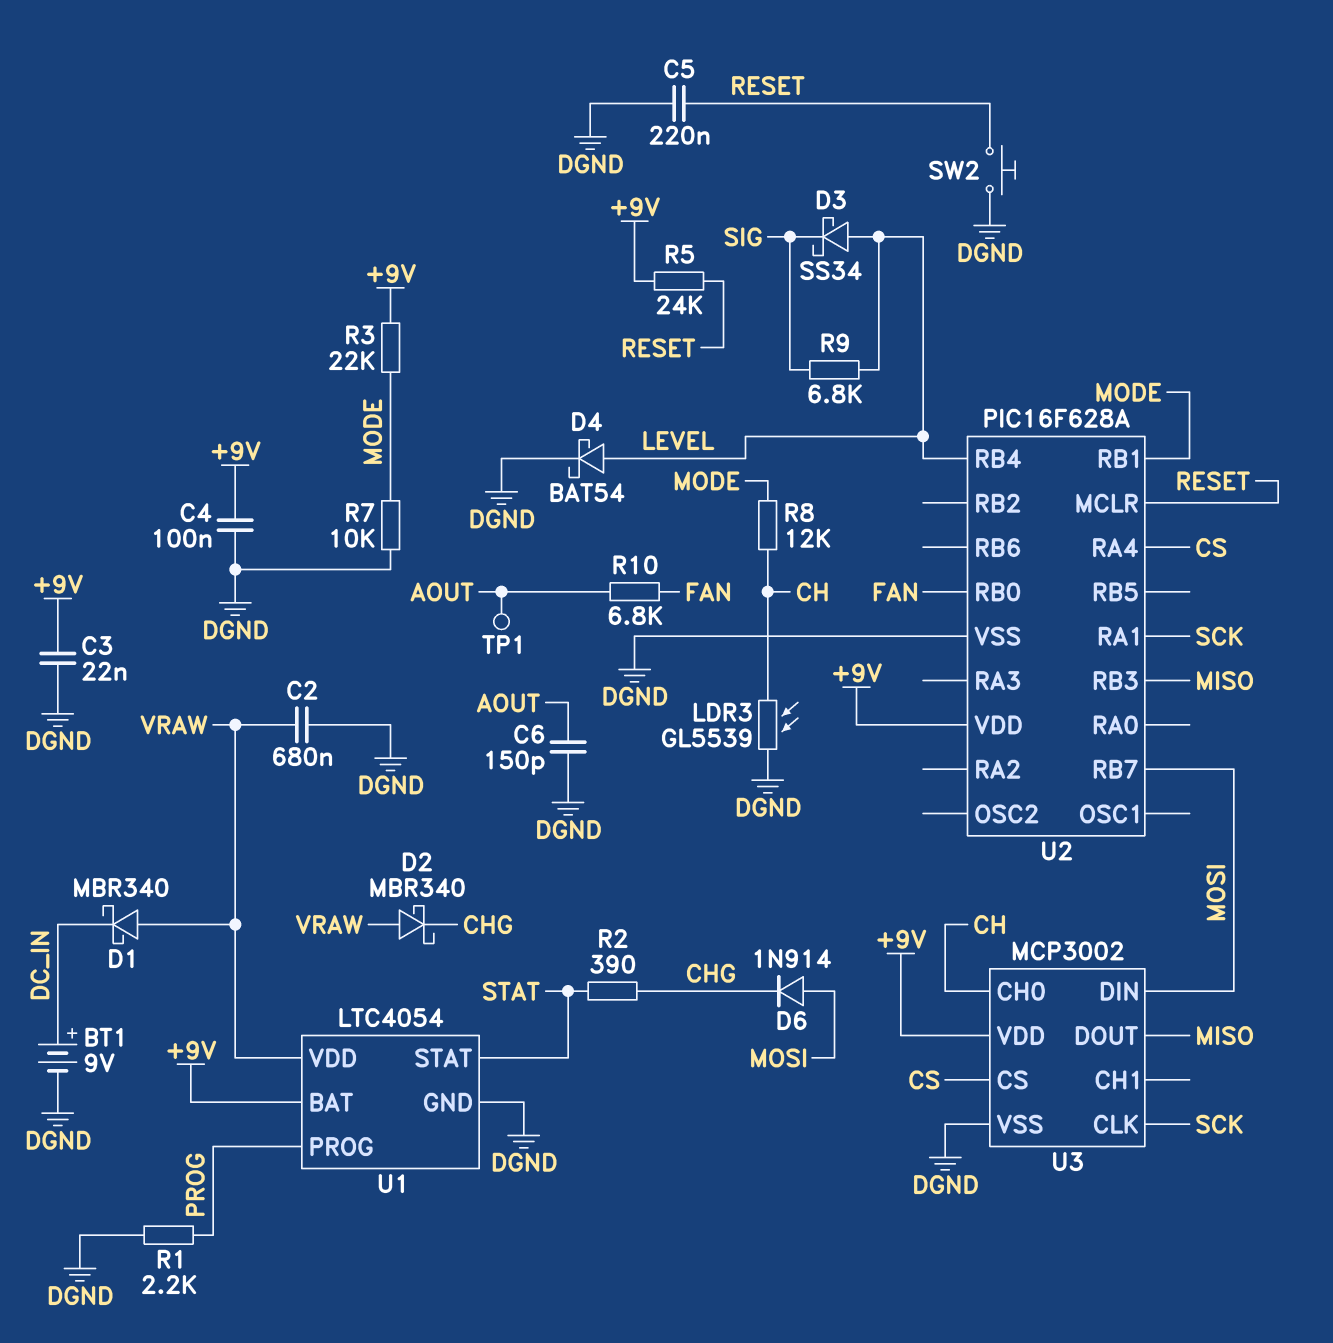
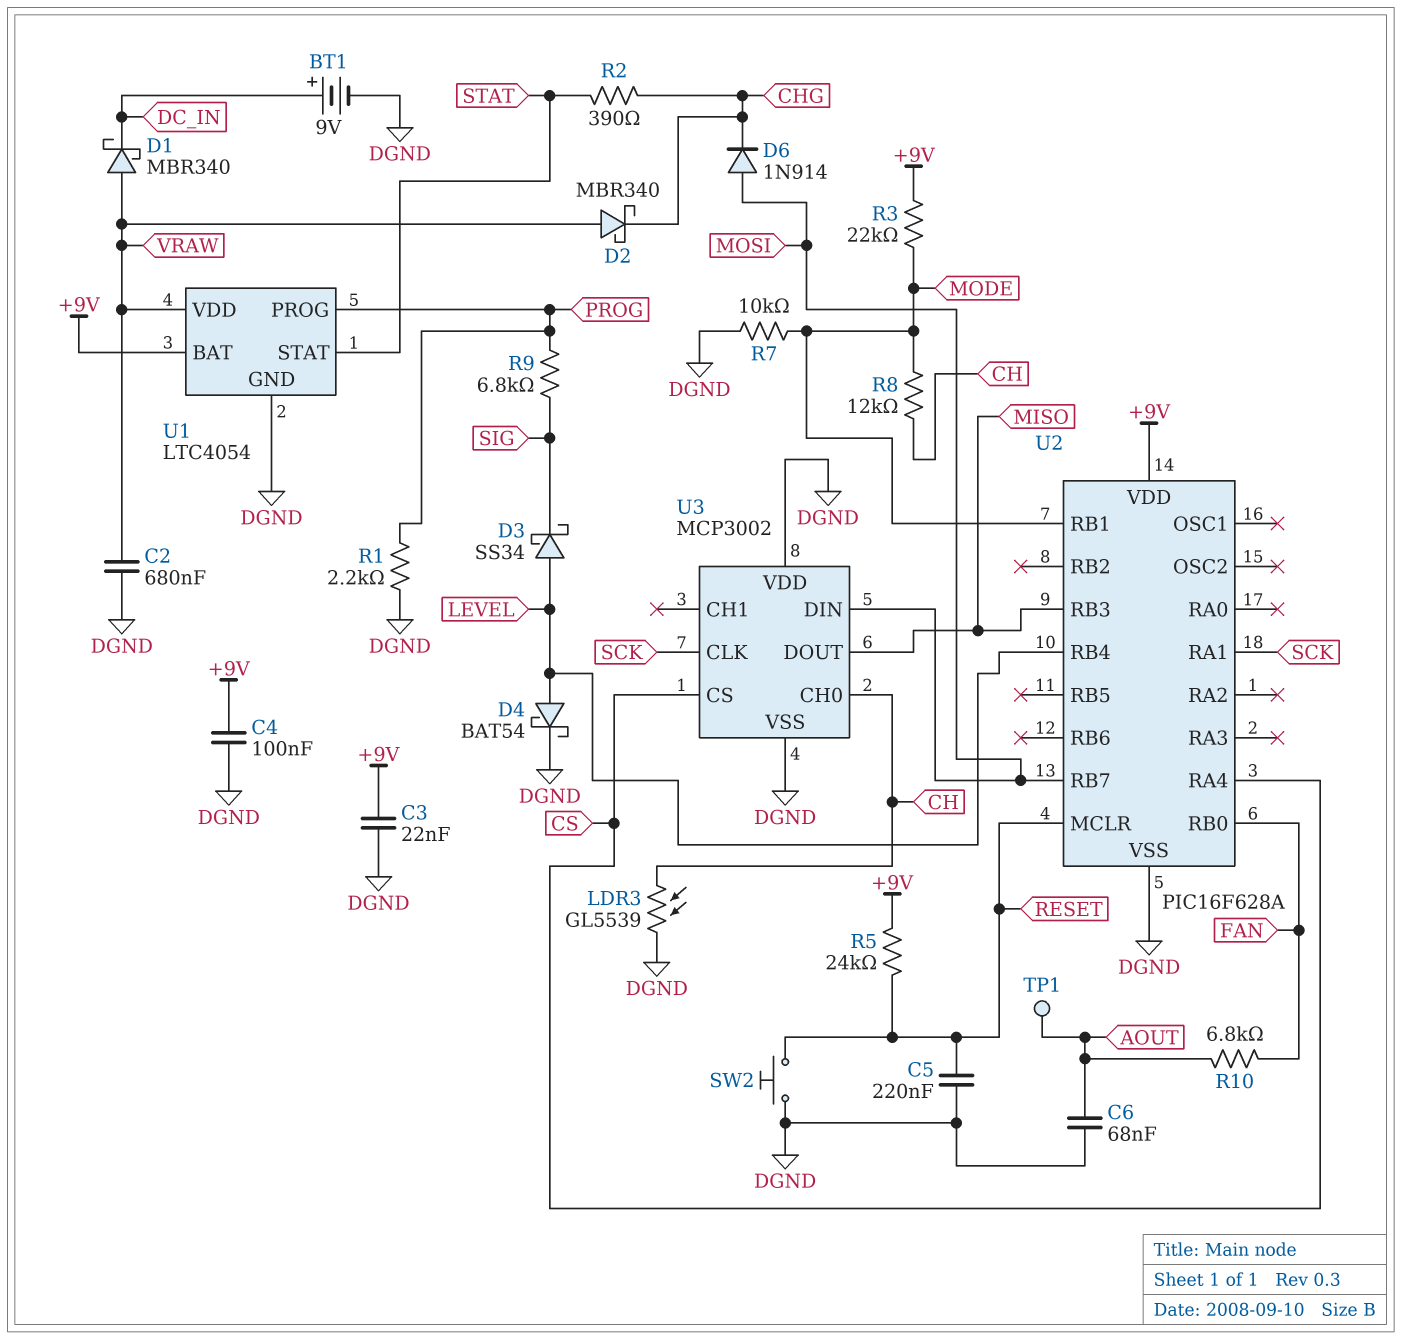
C6: 150pF (AOUT, DGND) -> 68nF (AOUT, DGND)
R9: 6.8k (LEVEL, SIG) -> 6.8k (PROG, SIG)
U3 pin VDD: +9V -> DGND

